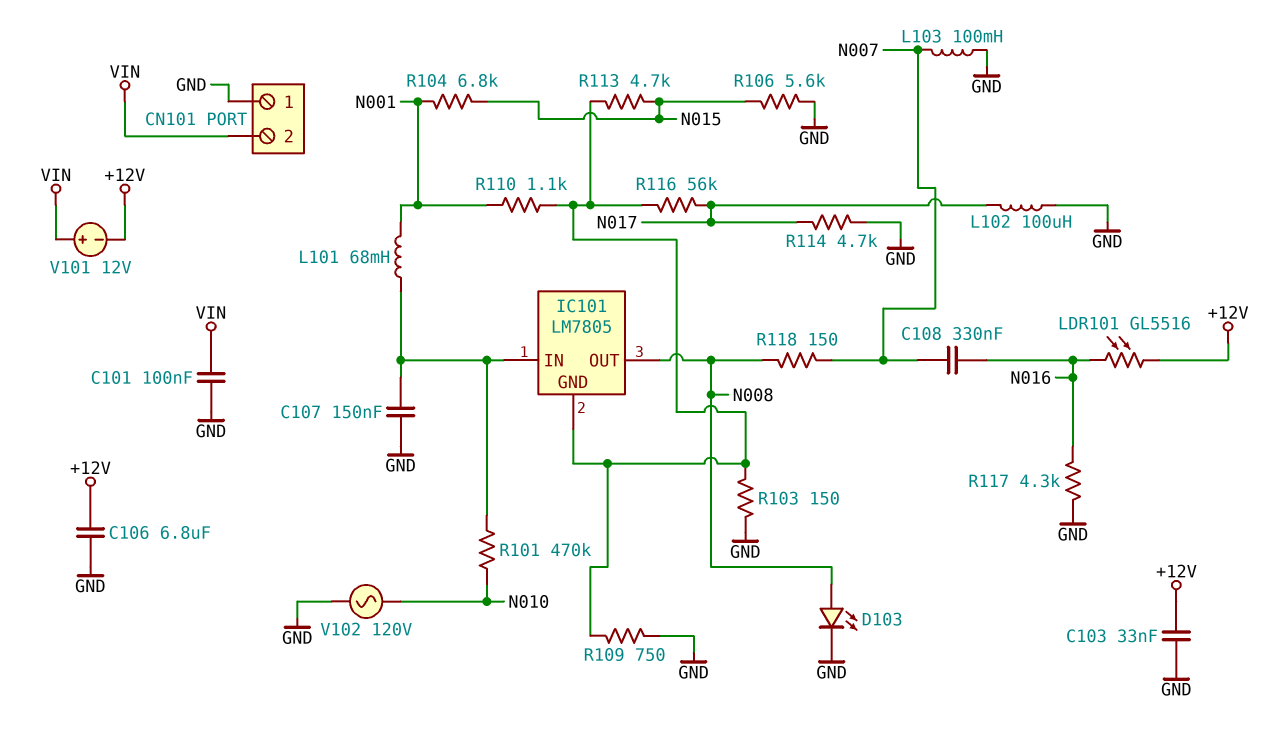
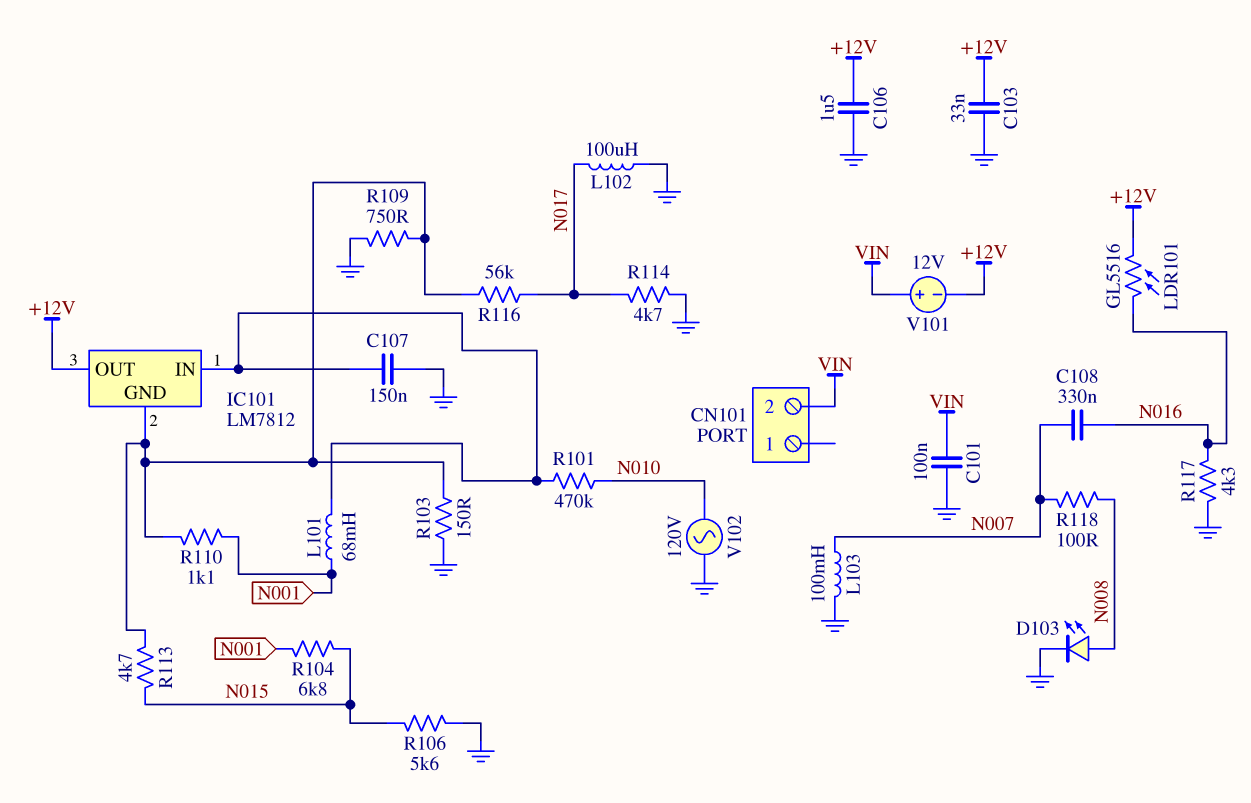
C106: 6.8uF (+12V, GND) -> 1.5uF (+12V, GND)
CN101 pin 1: GND -> none
IC101: LM7805 -> LM7812
IC101 pin OUT: N008 -> +12V
R118: 150 (N007, N008) -> 100 (N007, N008)

